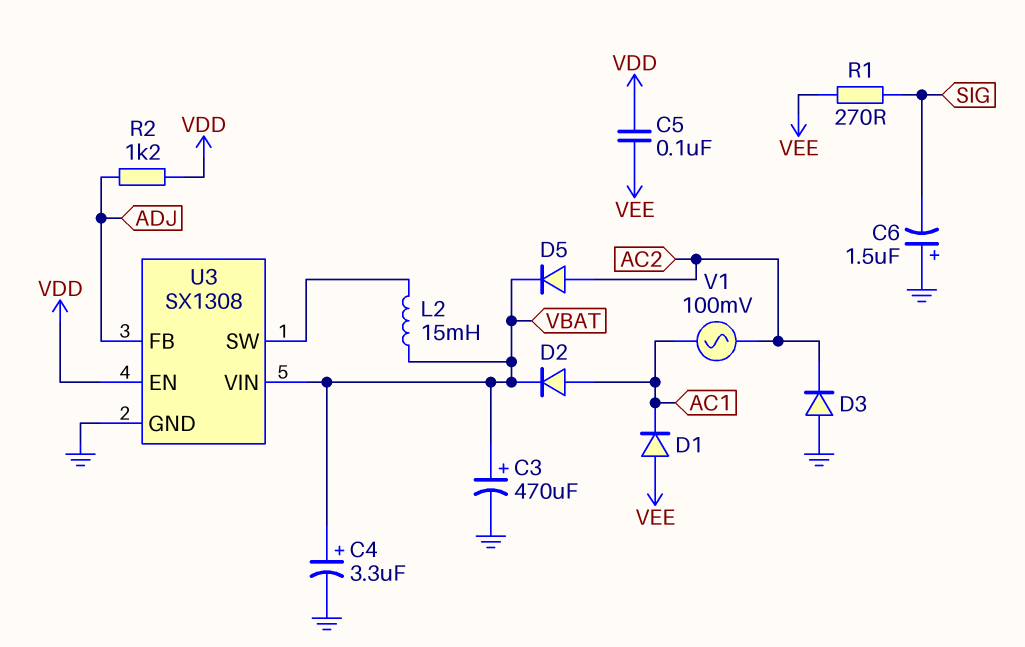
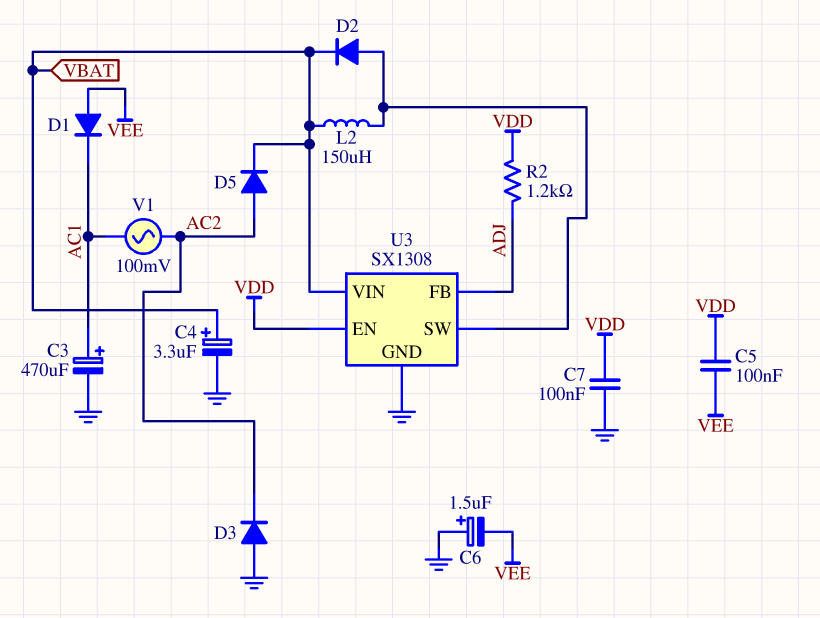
C3: 470uF (plus VBAT, minus GND) -> 470uF (plus AC1, minus GND)
C6: 1.5uF (plus GND, minus SIG) -> 1.5uF (plus GND, minus VEE)
C7: none -> 100nF (GND, VDD)
D2: diode (A AC1, K VBAT) -> diode (A U3/SW, K VBAT)
L2: 15mH (U3/SW, VBAT) -> 150uH (U3/SW, VBAT)
R1: 270 (SIG, VEE) -> none

